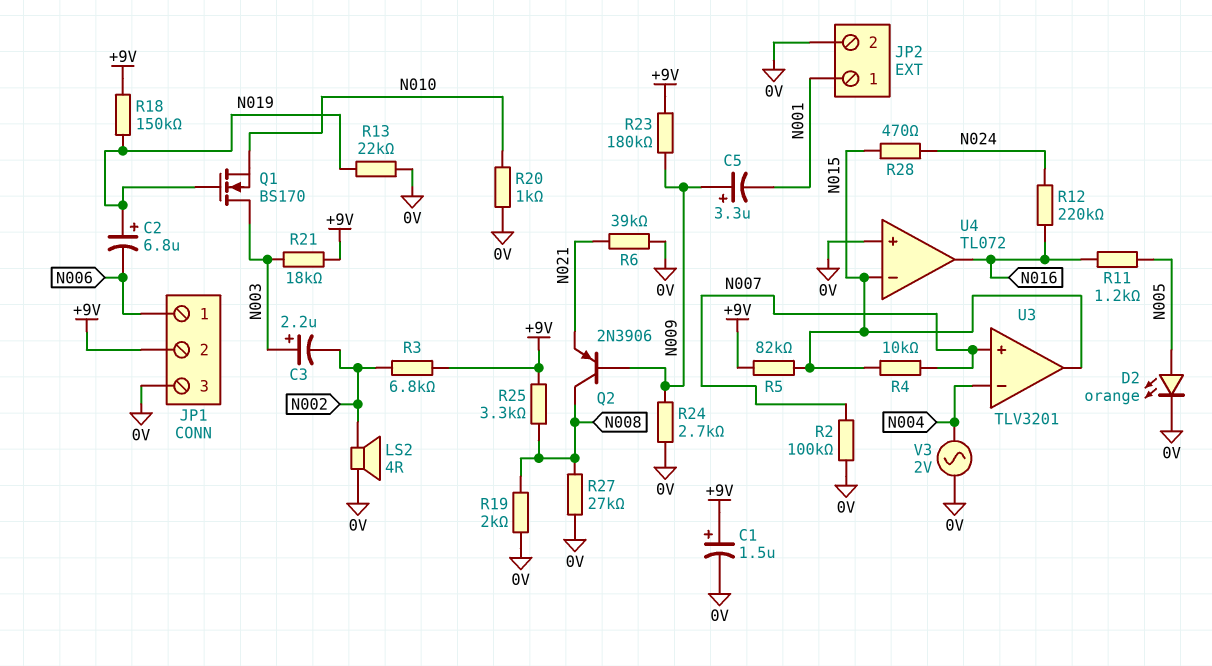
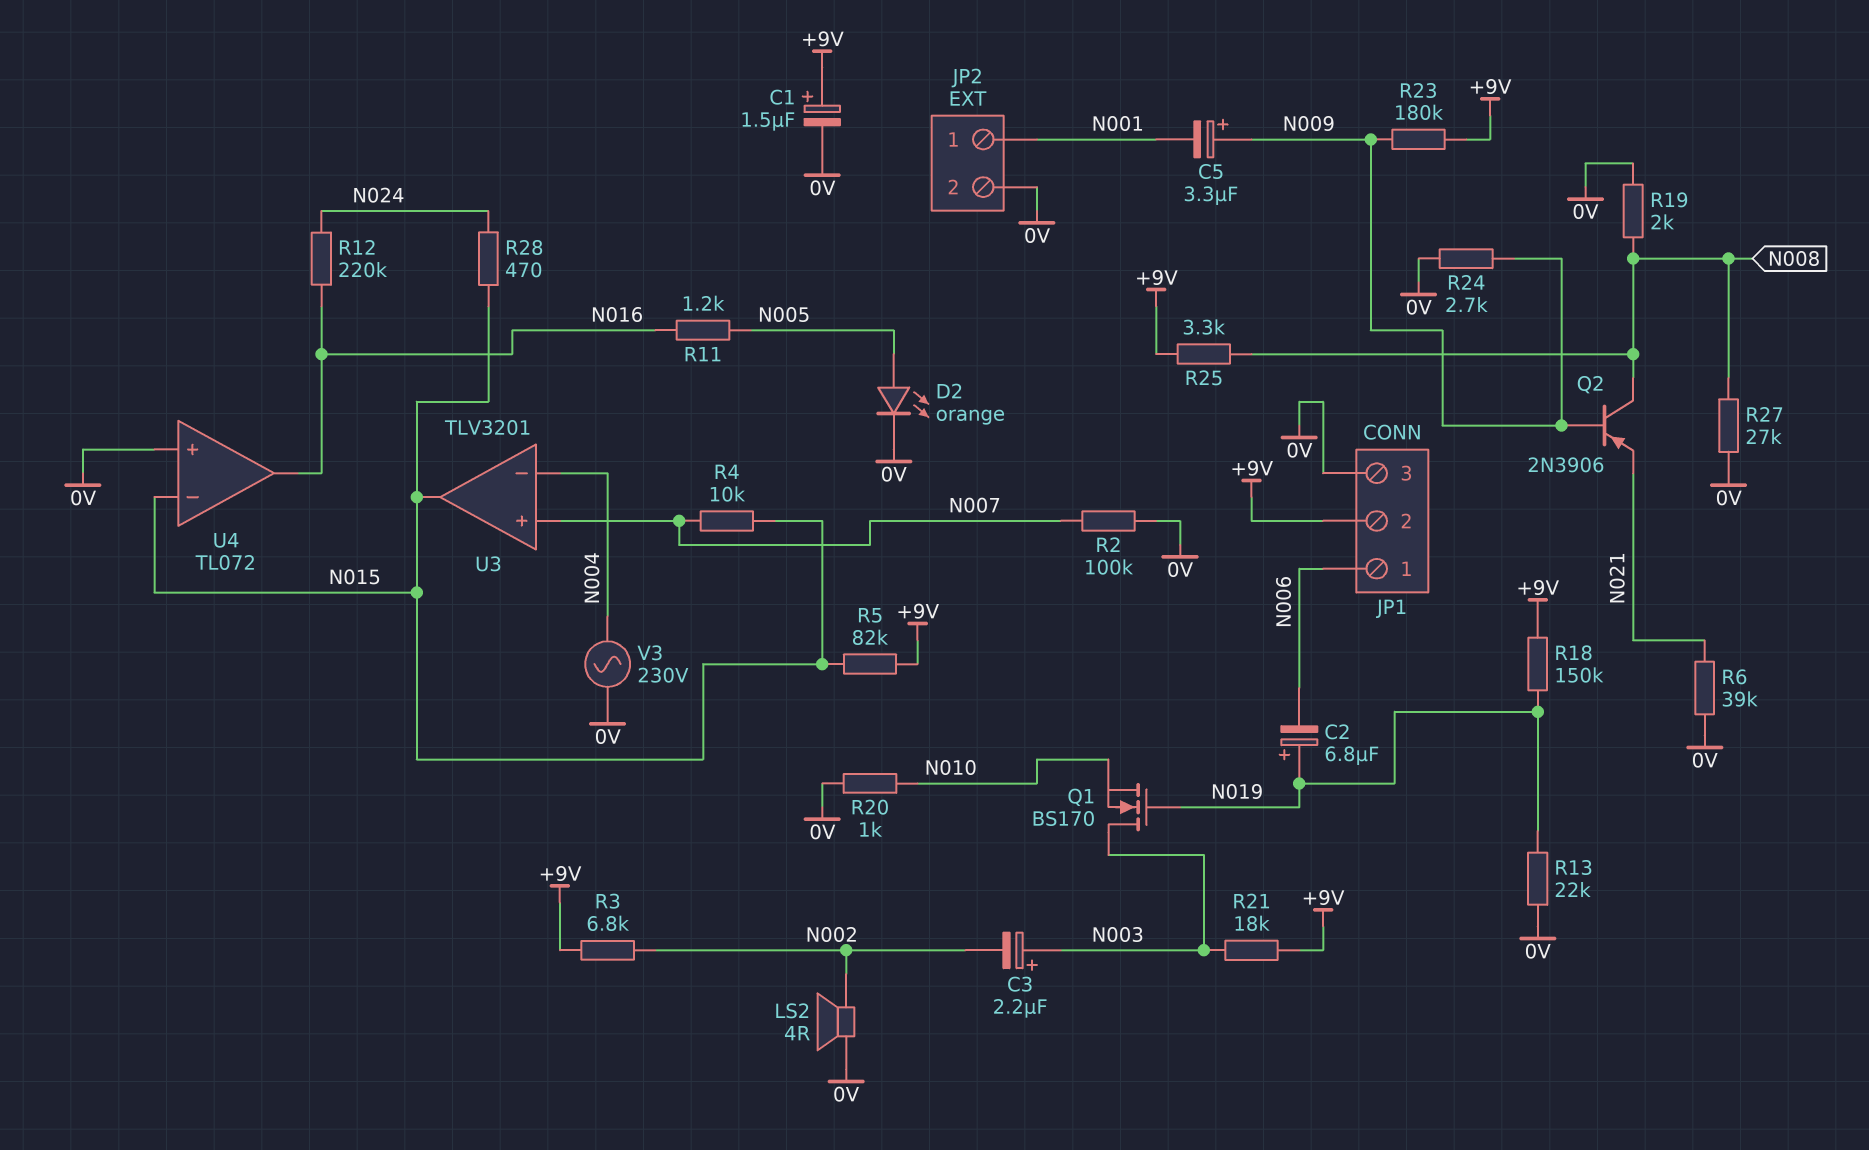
V3: AC 2V (0V, N004) -> AC 230V (0V, N004)

